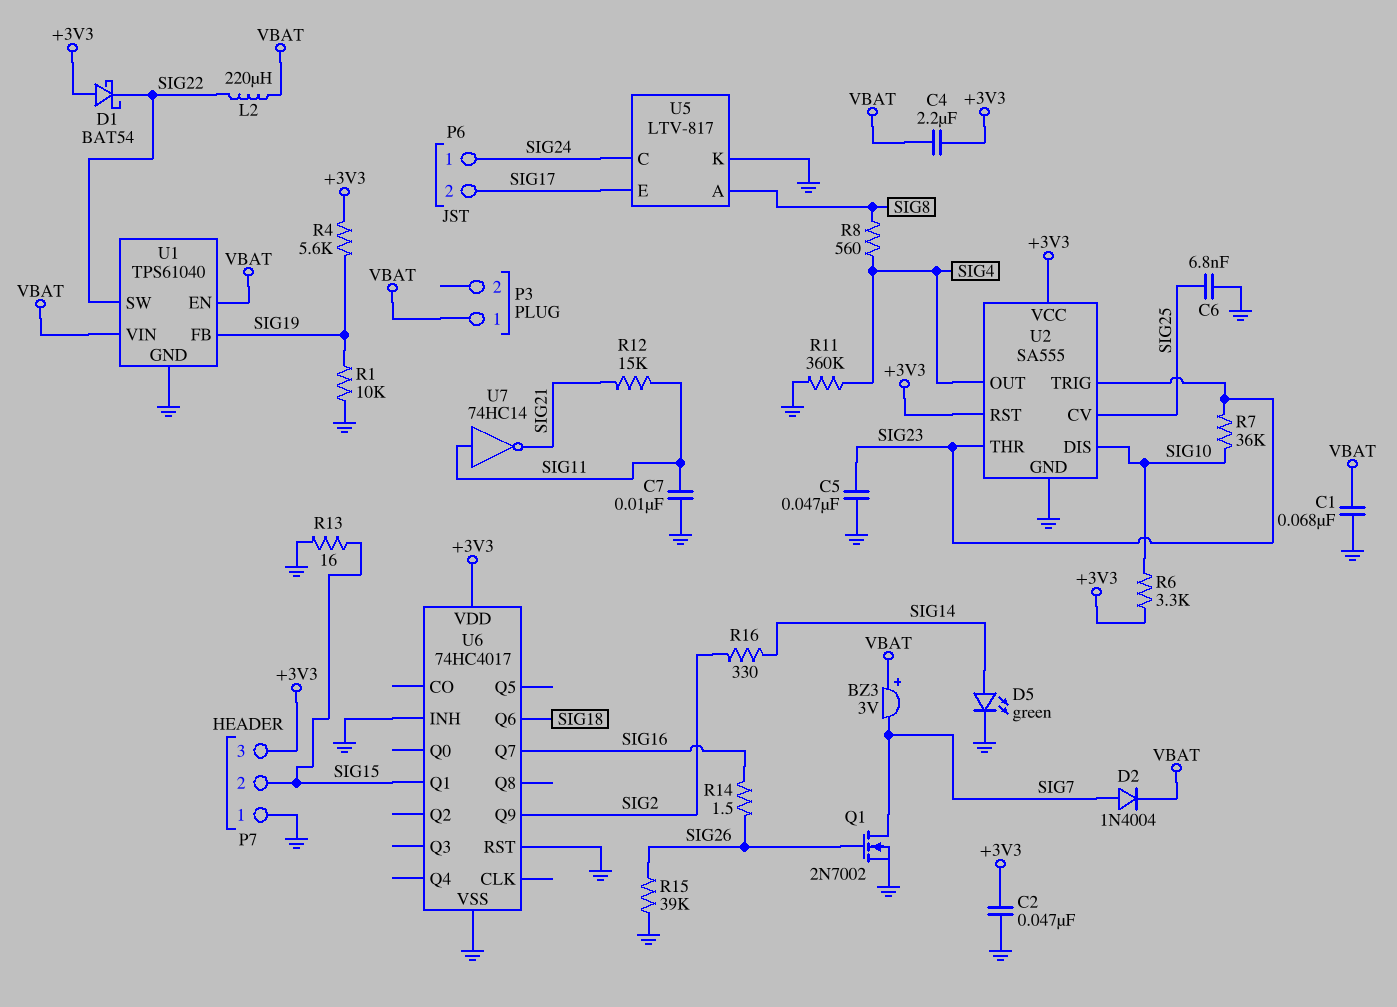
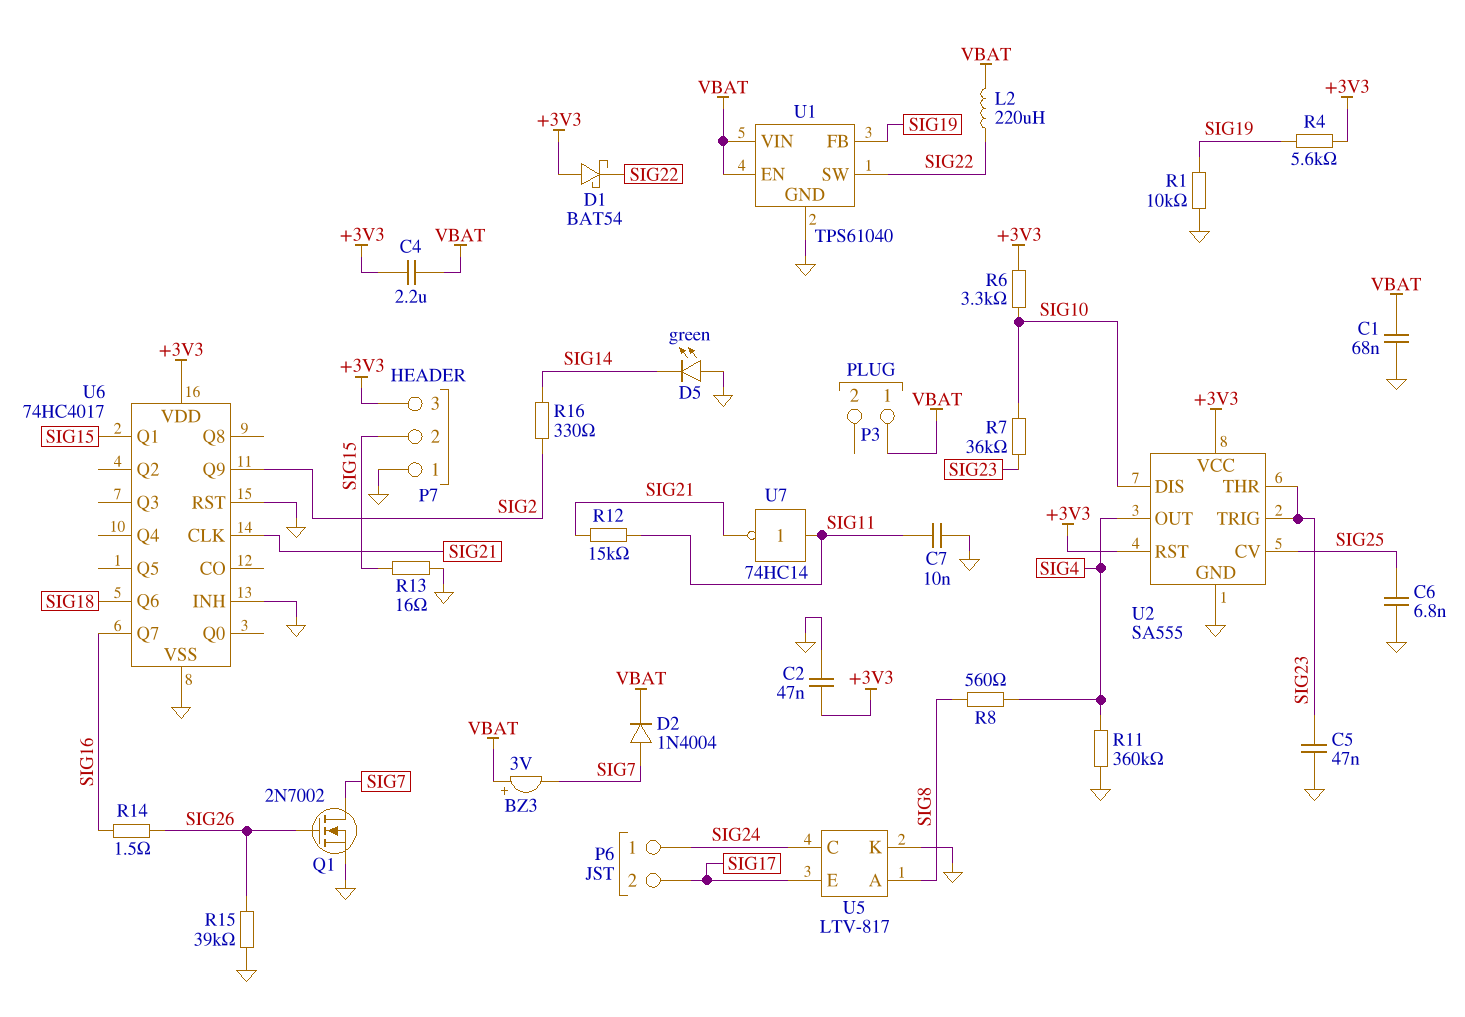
D5: LED green (A SIG14, K GND) -> LED green (A GND, K SIG14)
U6 pin CLK: none -> SIG21

